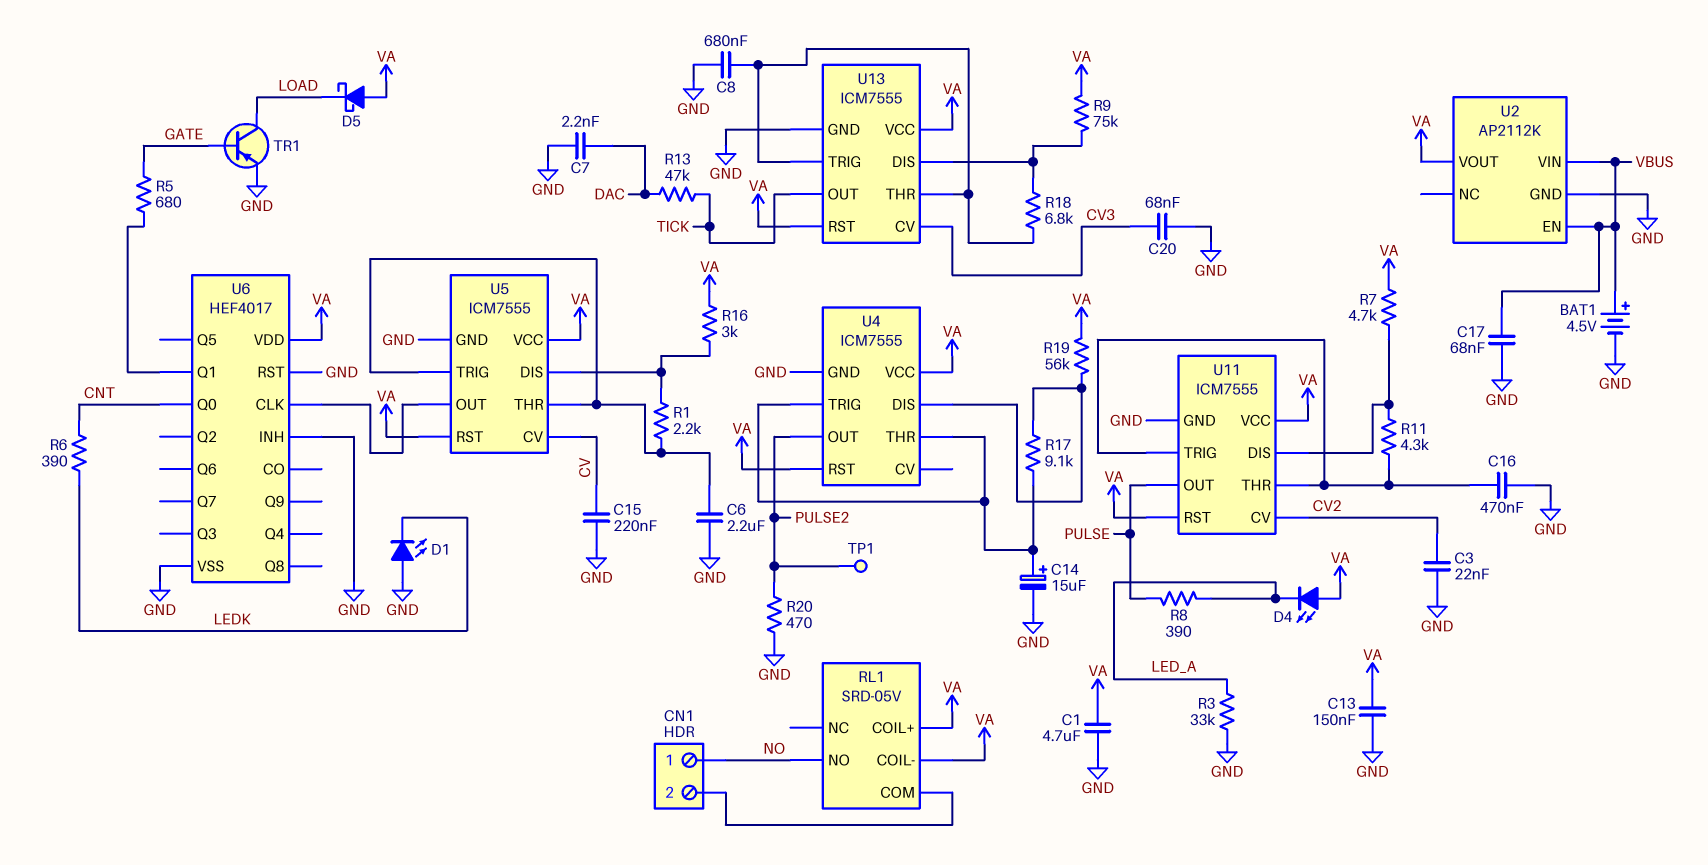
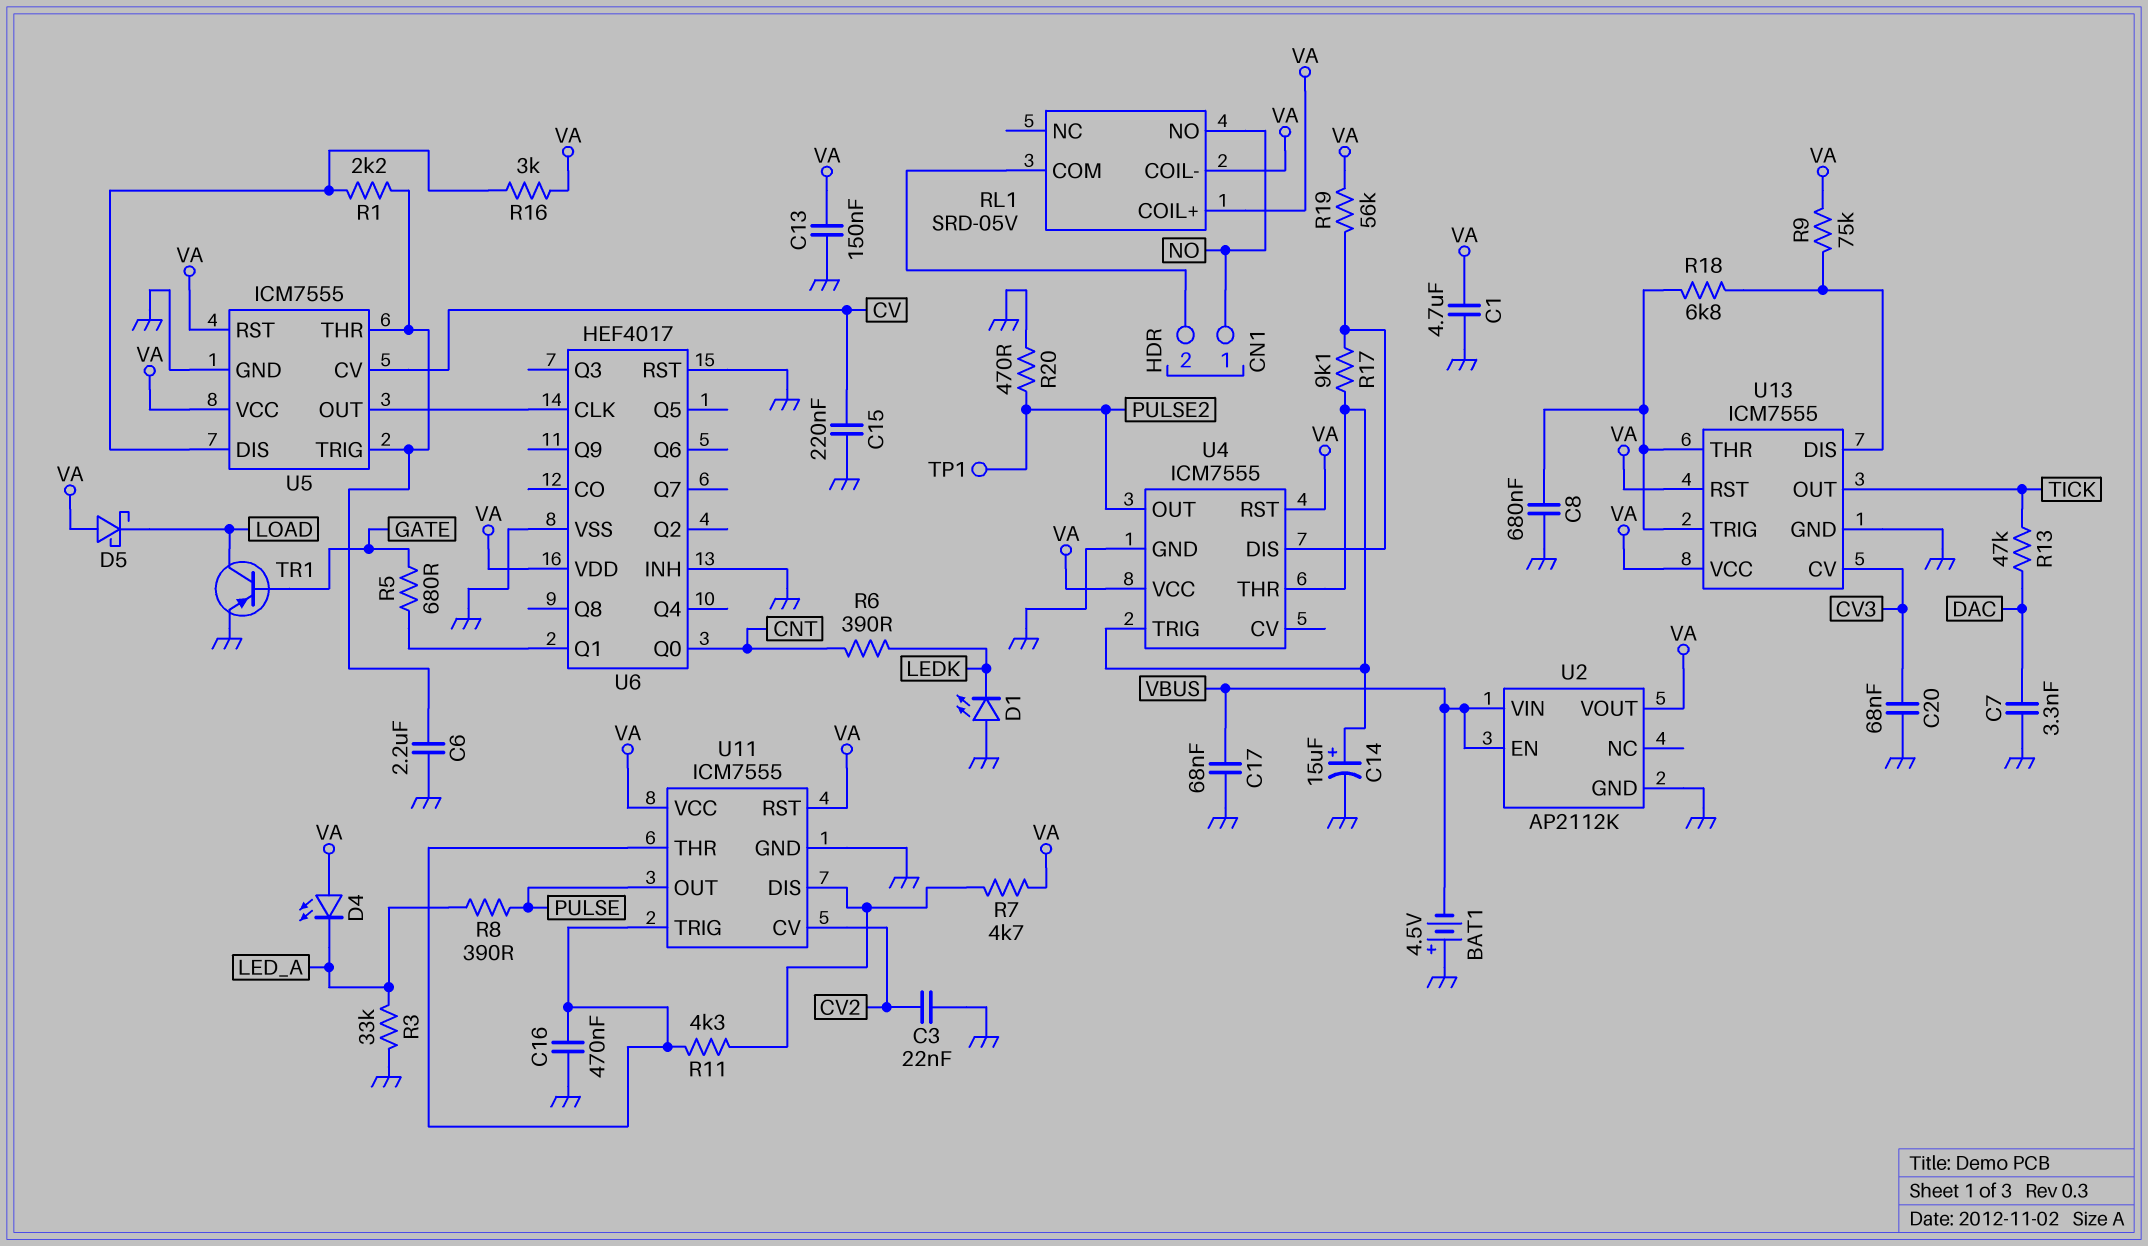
BAT1: 4.5V (plus VBUS, minus GND) -> 4.5V (plus GND, minus VBUS)
C7: 2.2nF (DAC, GND) -> 3.3nF (DAC, GND)

